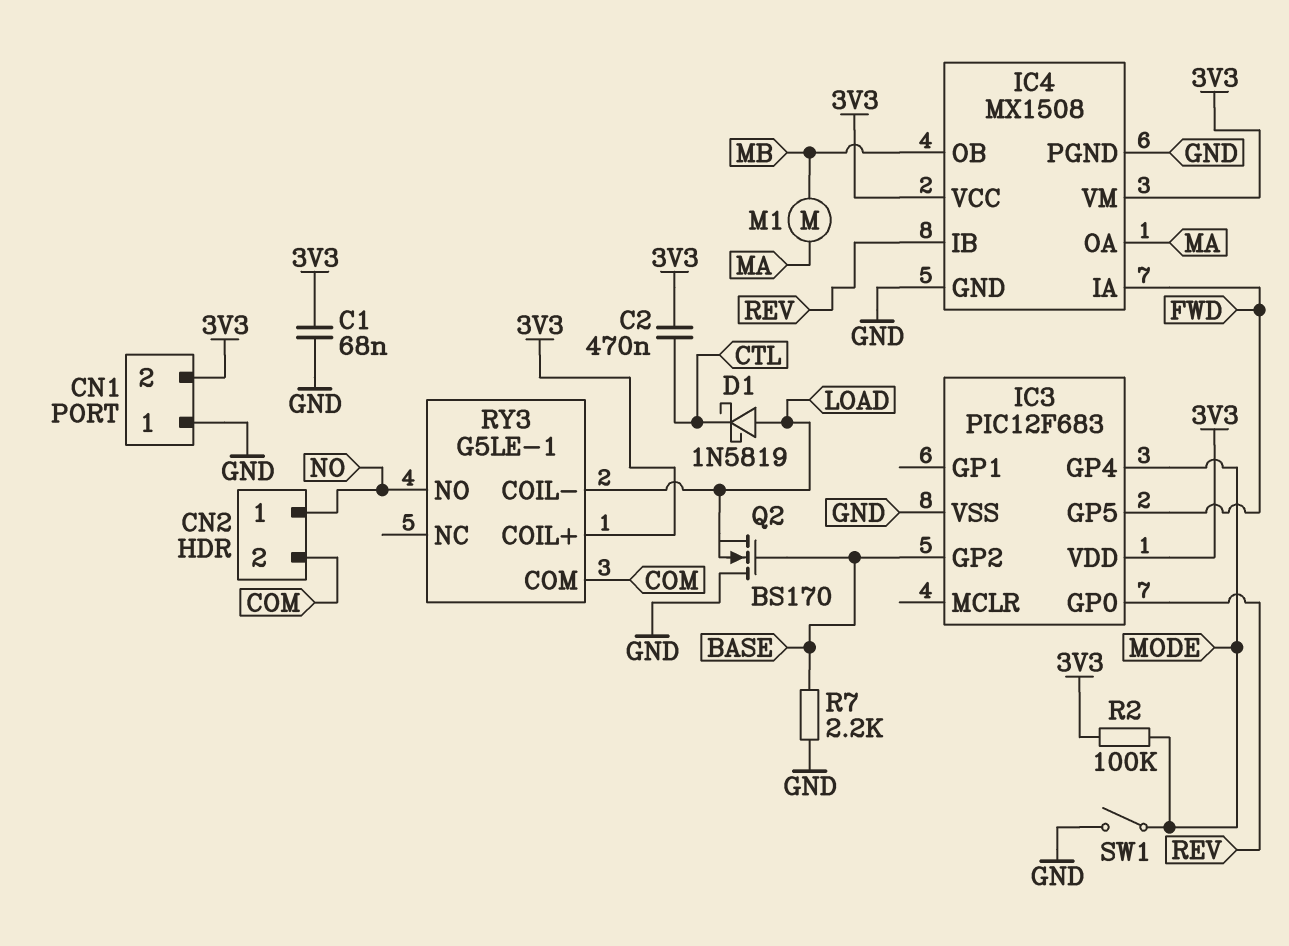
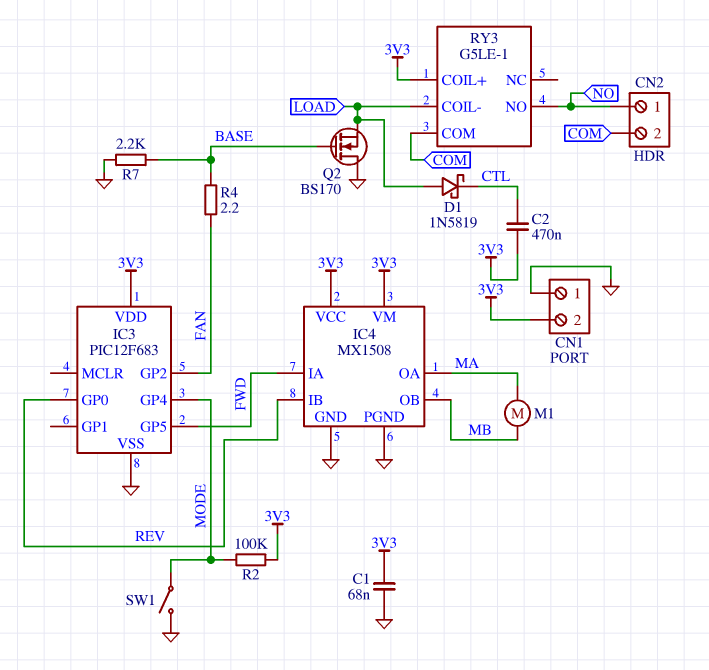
IC3 pin GP2: BASE -> FAN
R4: none -> 2.2 (BASE, FAN)

